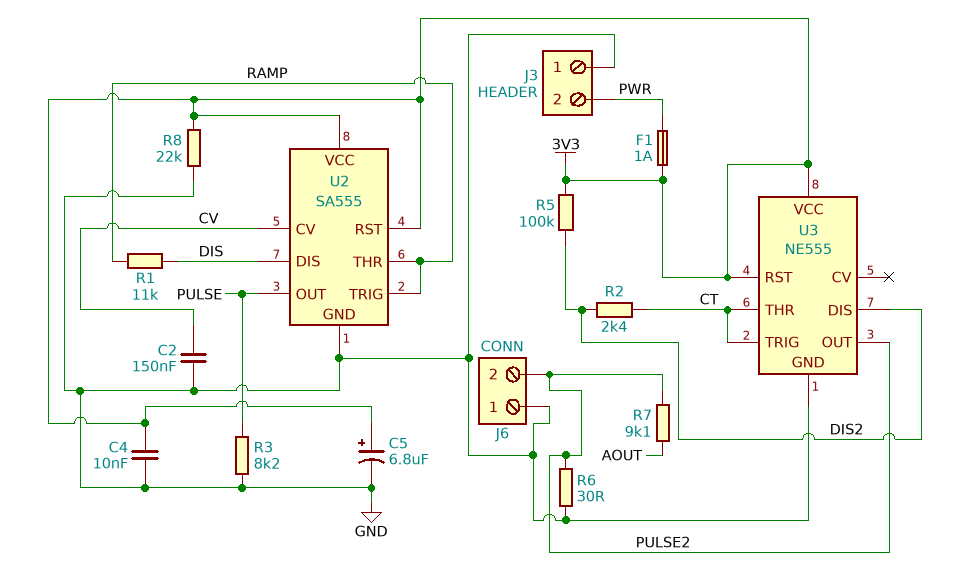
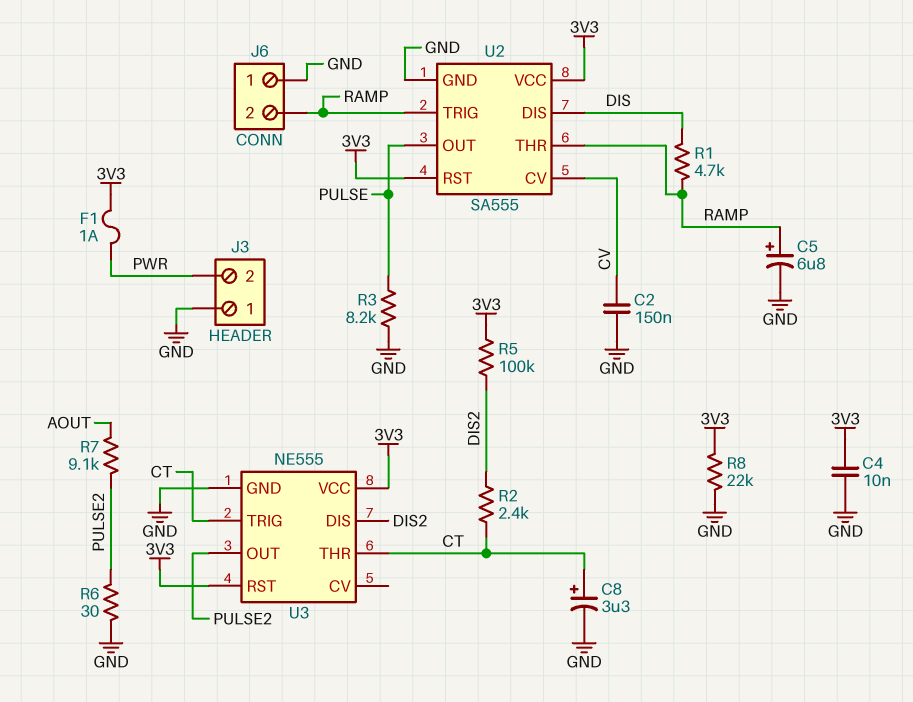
C5: 6.8uF (plus 3V3, minus GND) -> 6.8uF (plus RAMP, minus GND)
C8: none -> 3.3uF (plus CT, minus GND)
J6 pin 2: PULSE2 -> RAMP
R1: 11k (DIS, RAMP) -> 4.7k (DIS, RAMP)

